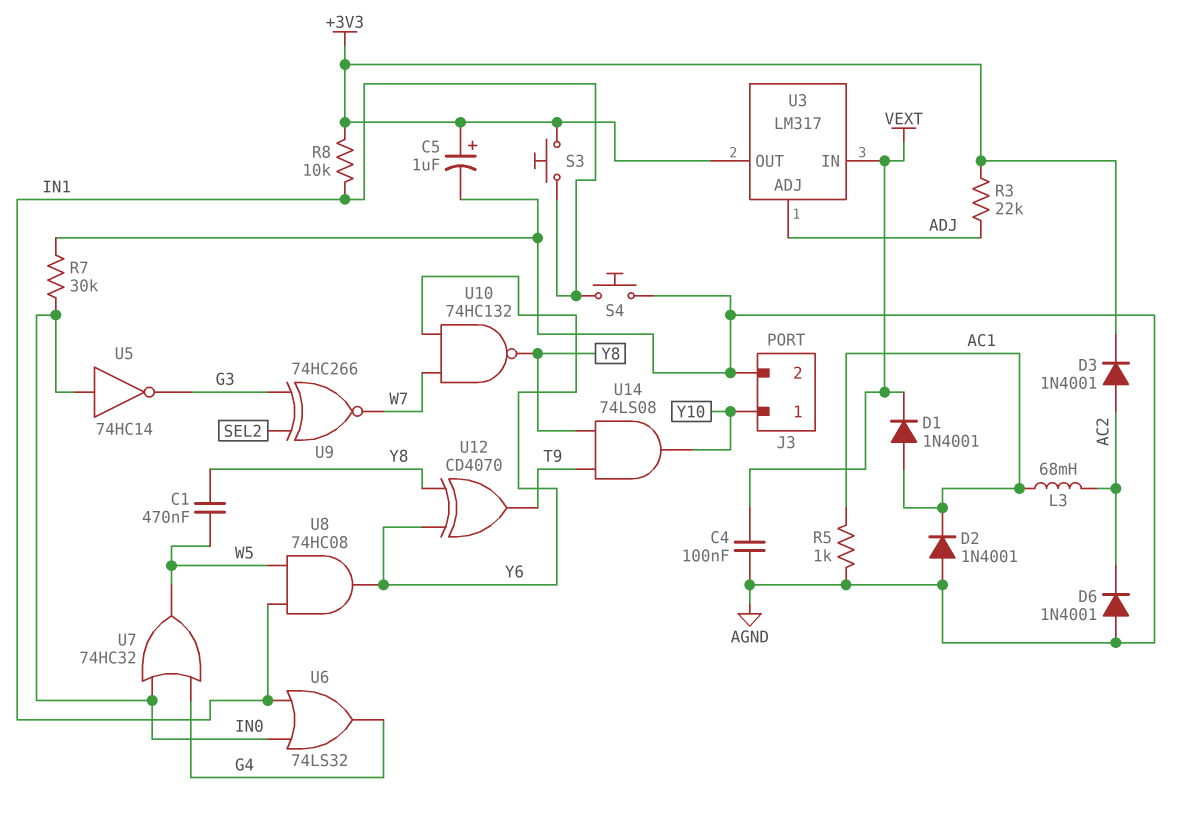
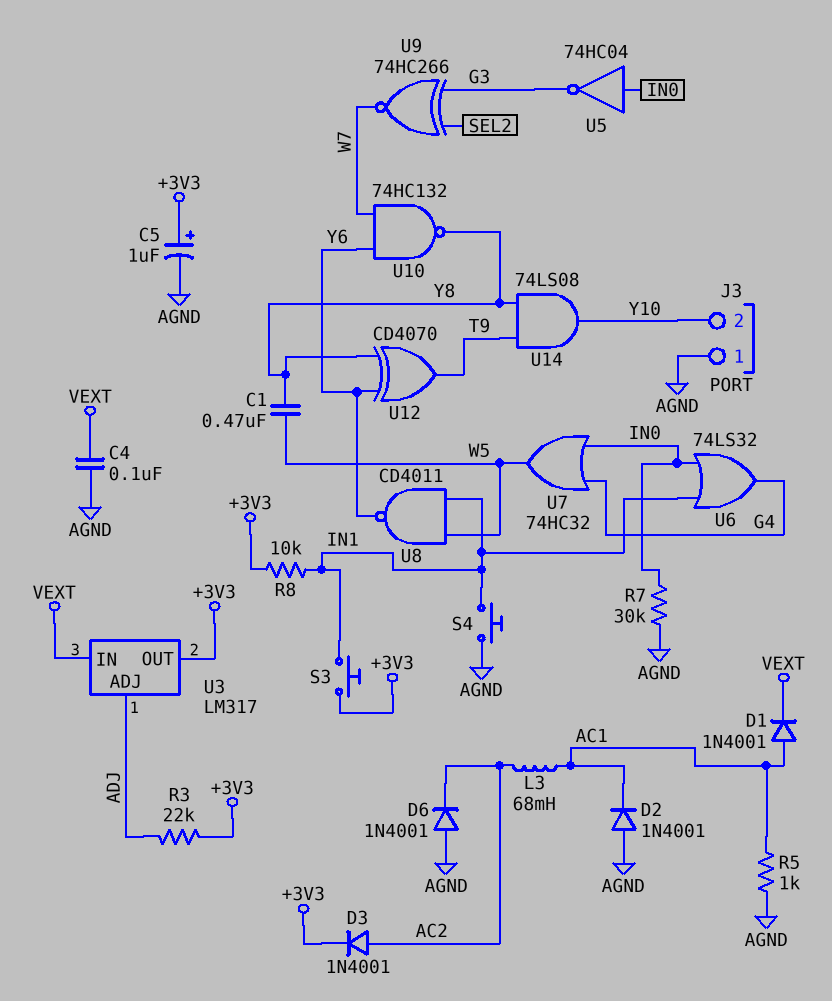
J3 pin 1: Y10 -> AGND
J3 pin 2: AGND -> Y10
U5: NOT 74HC14 (in IN0, out G3) -> NOT 74HC04 (in IN0, out G3)
U8: AND 74HC08 (in IN1, in W5, out Y6) -> NAND CD4011 (in IN1, in W5, out Y6)

